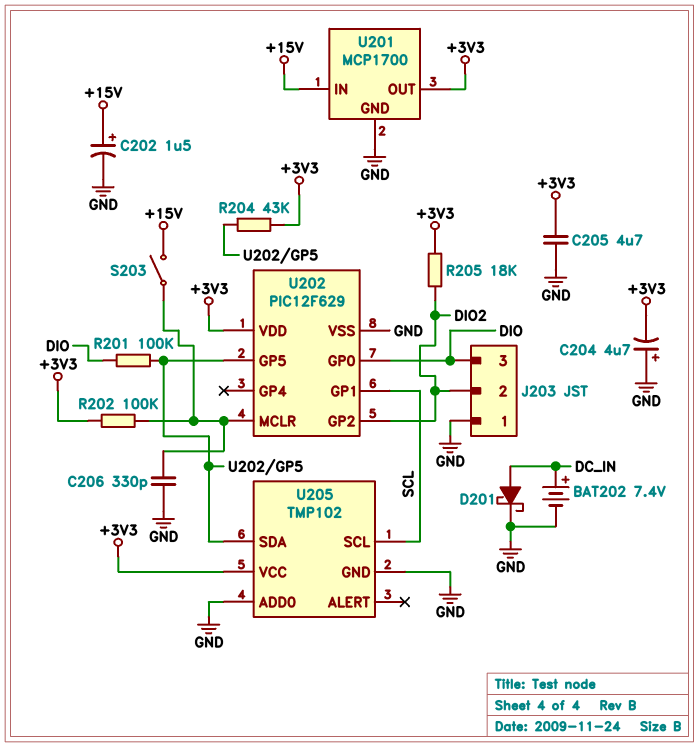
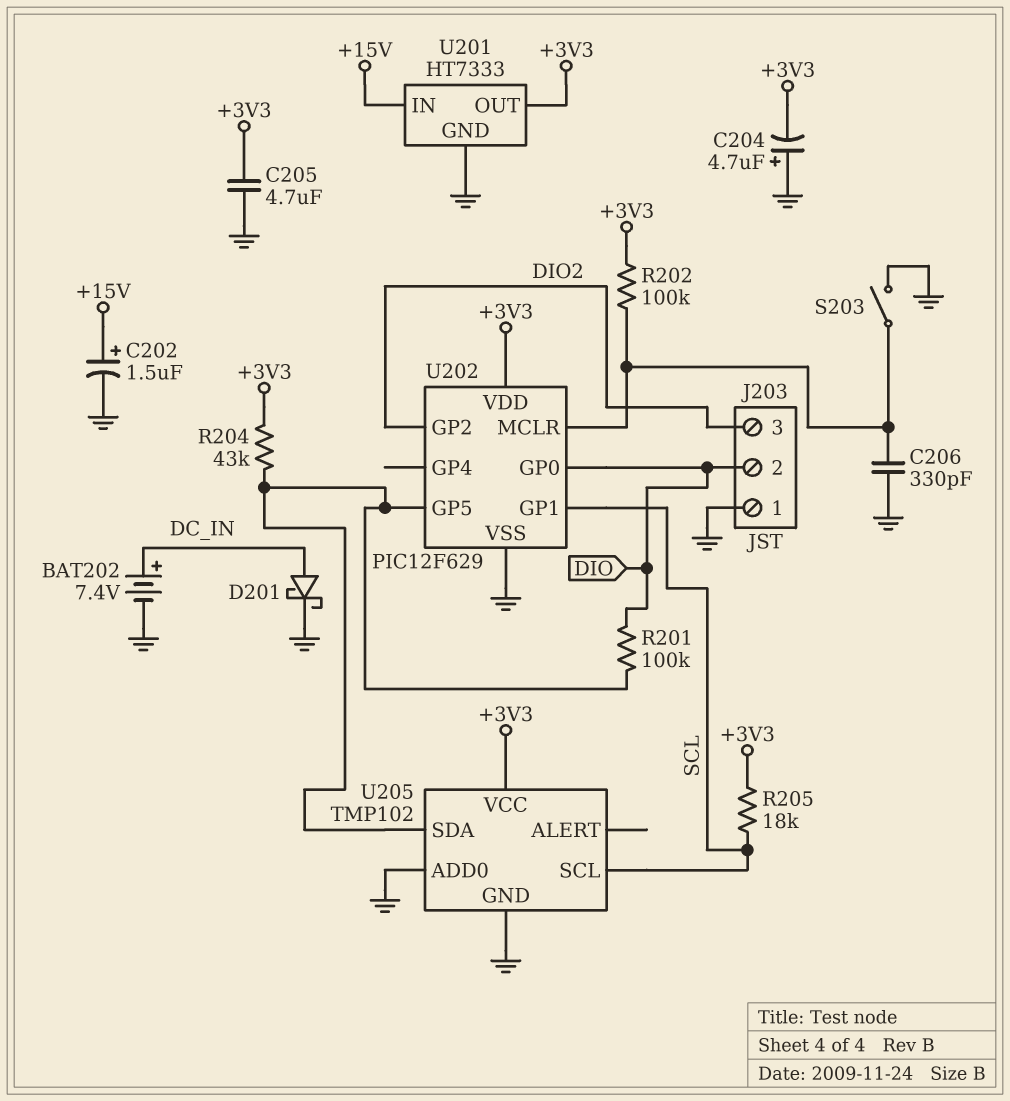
J203 pin 2: DIO2 -> DIO
J203 pin 3: DIO -> DIO2
R205: 18k (+3V3, DIO2) -> 18k (+3V3, SCL)
S203: switch (+15V, U202/MCLR) -> switch (GND, U202/MCLR)
U201: MCP1700 -> HT7333

